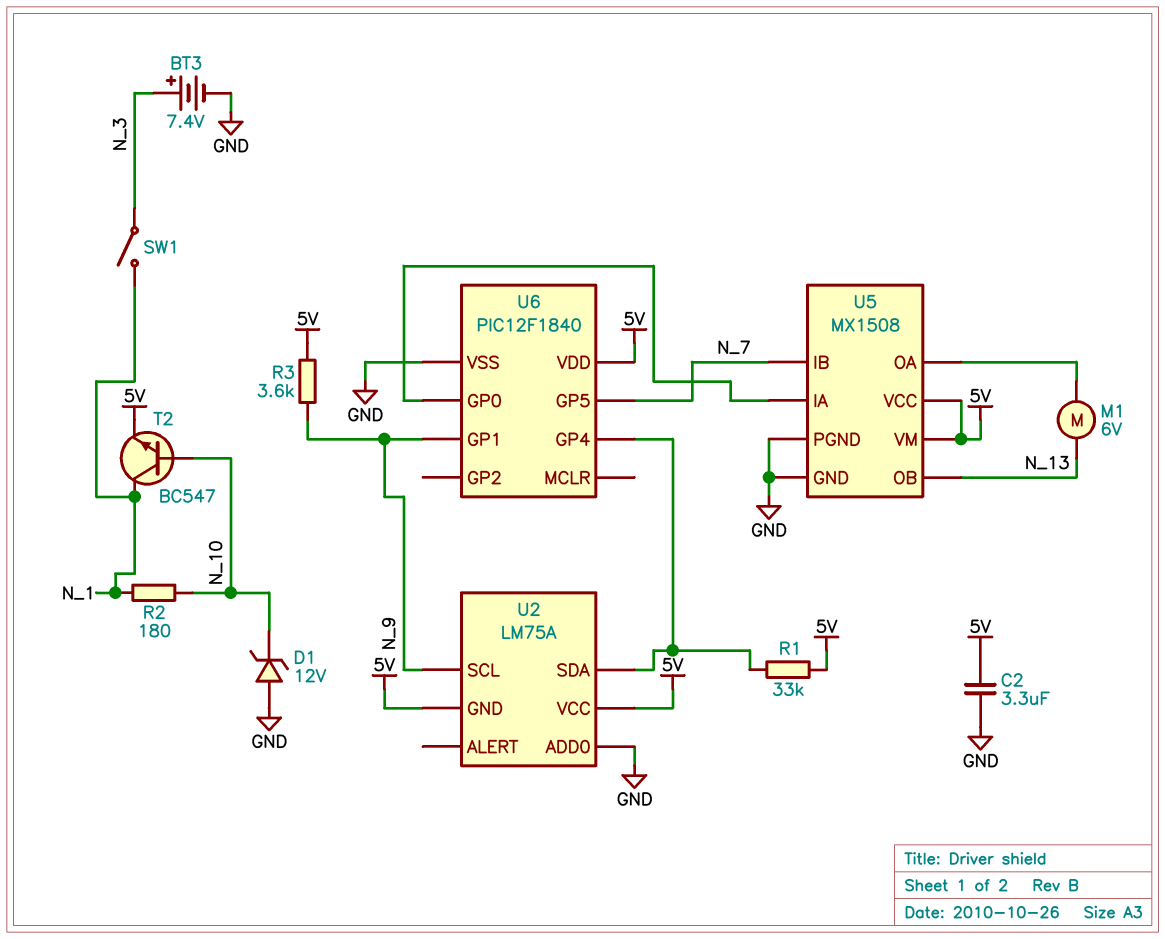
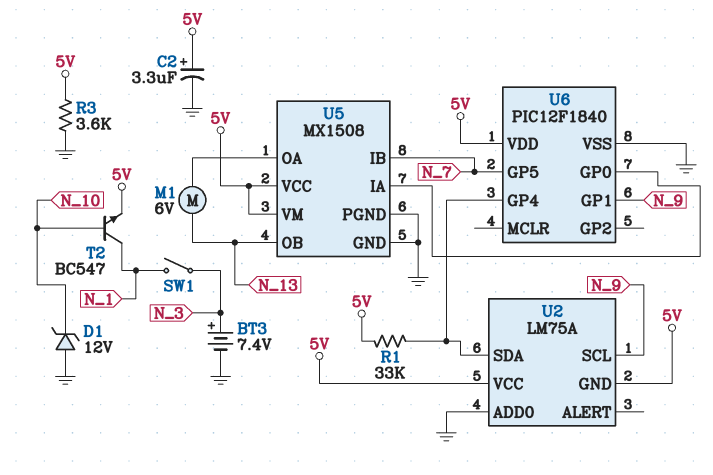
C2: 3.3uF (5V, GND) -> 3.3uF (plus 5V, minus GND)
R2: 180 (N_1, N_10) -> none
R3: 3.6k (5V, N_9) -> 3.6k (5V, GND)

